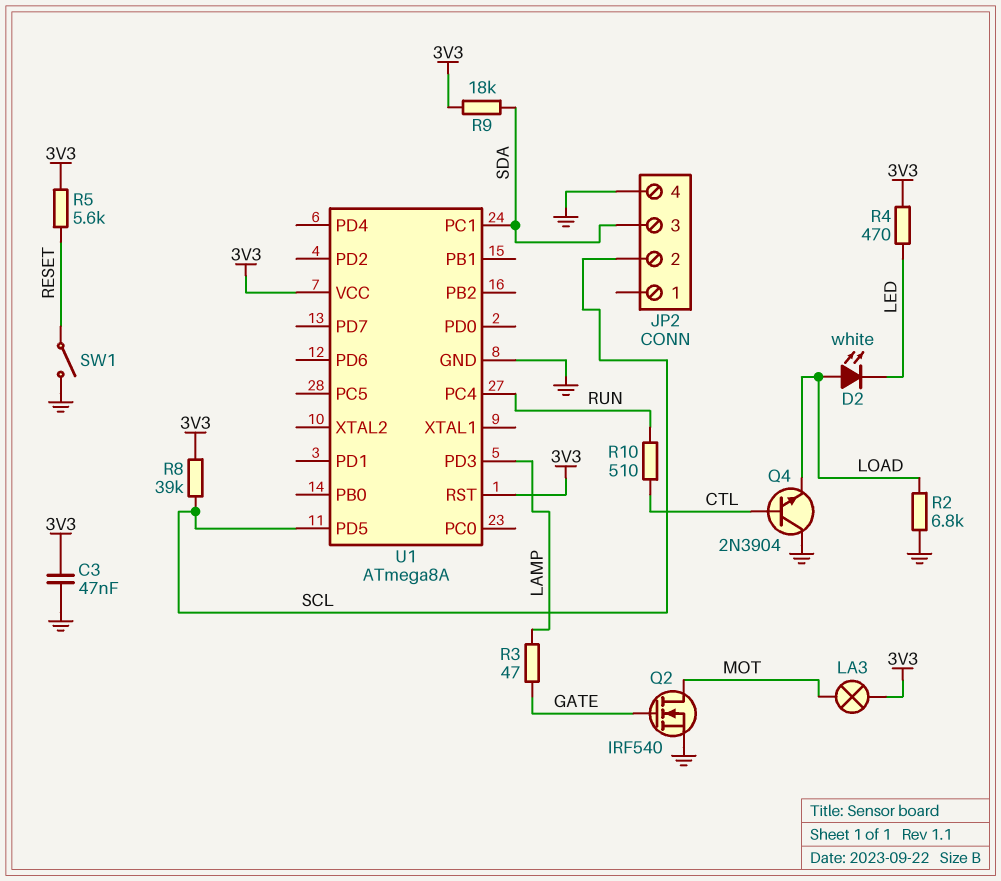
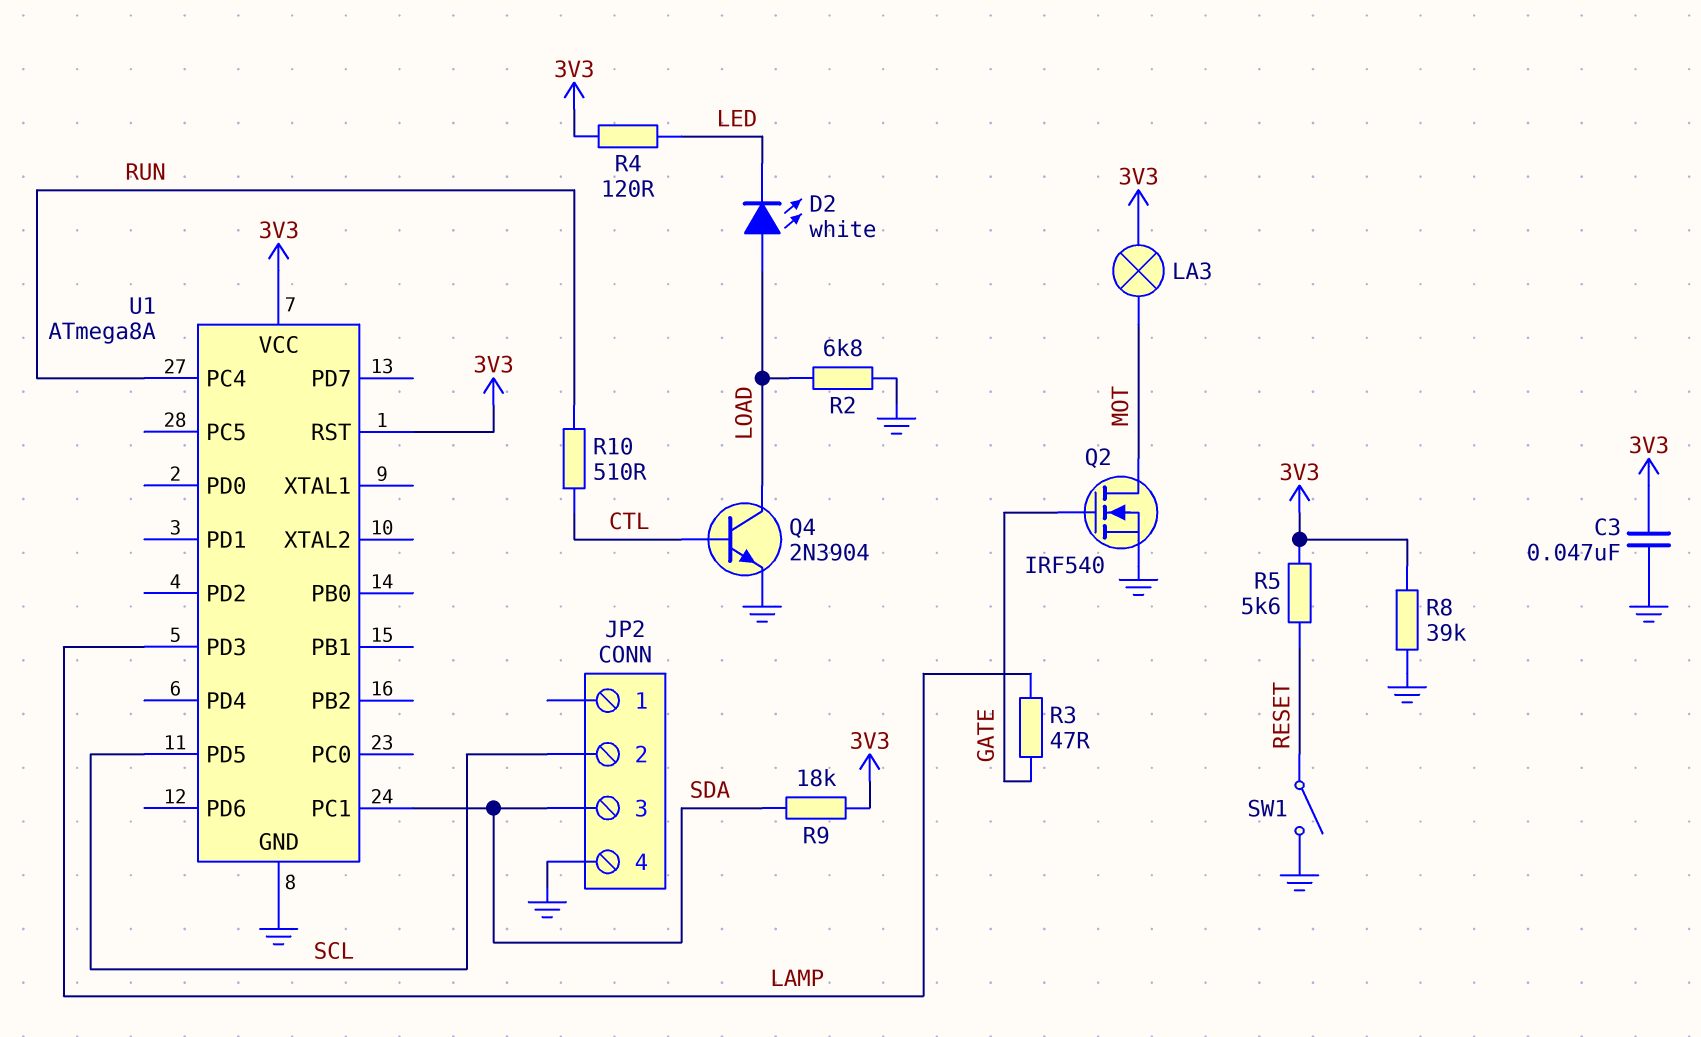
Q4: NPN 2N3904 (B CTL, C GND, E LOAD) -> NPN 2N3904 (B CTL, C LOAD, E GND)
R4: 470 (3V3, LED) -> 120 (3V3, LED)
R8: 39k (3V3, SCL) -> 39k (3V3, GND)

